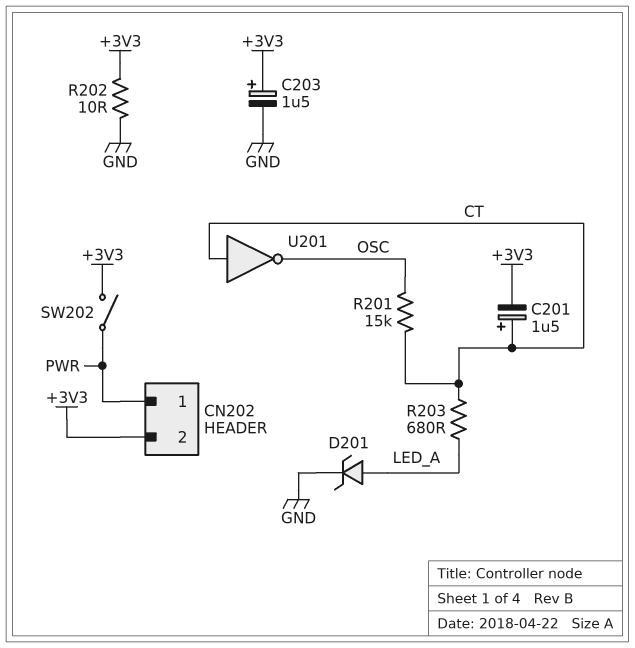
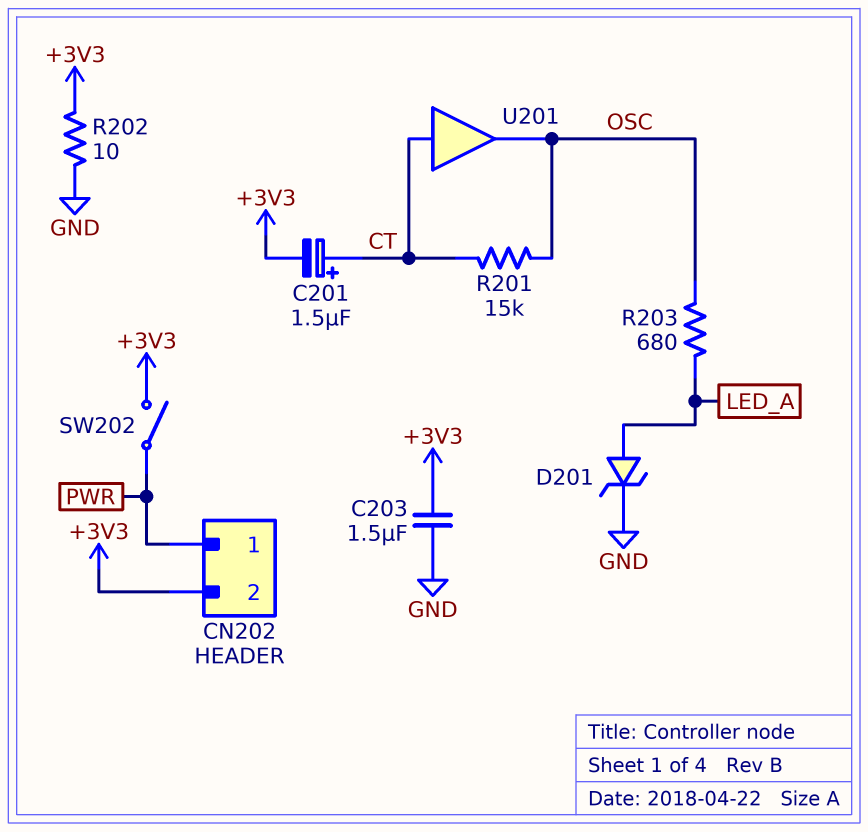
C203: 1.5uF (plus +3V3, minus GND) -> 1.5uF (+3V3, GND)
R203: 680 (CT, LED_A) -> 680 (LED_A, OSC)
U201: NOT (in CT, out OSC) -> buffer (in CT, out OSC)

